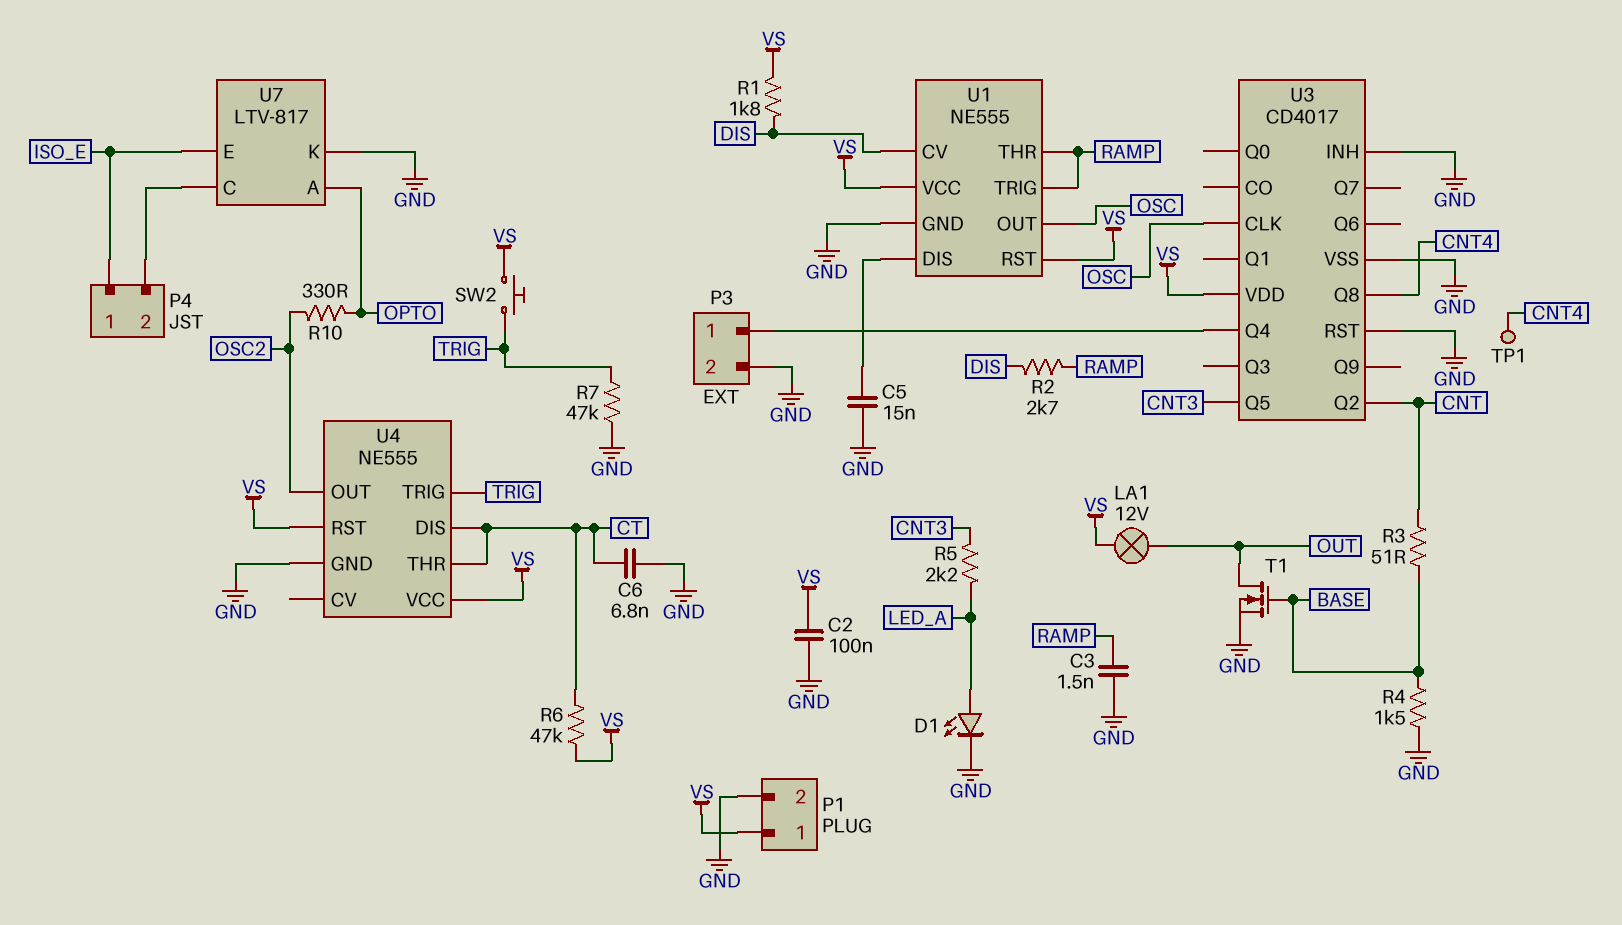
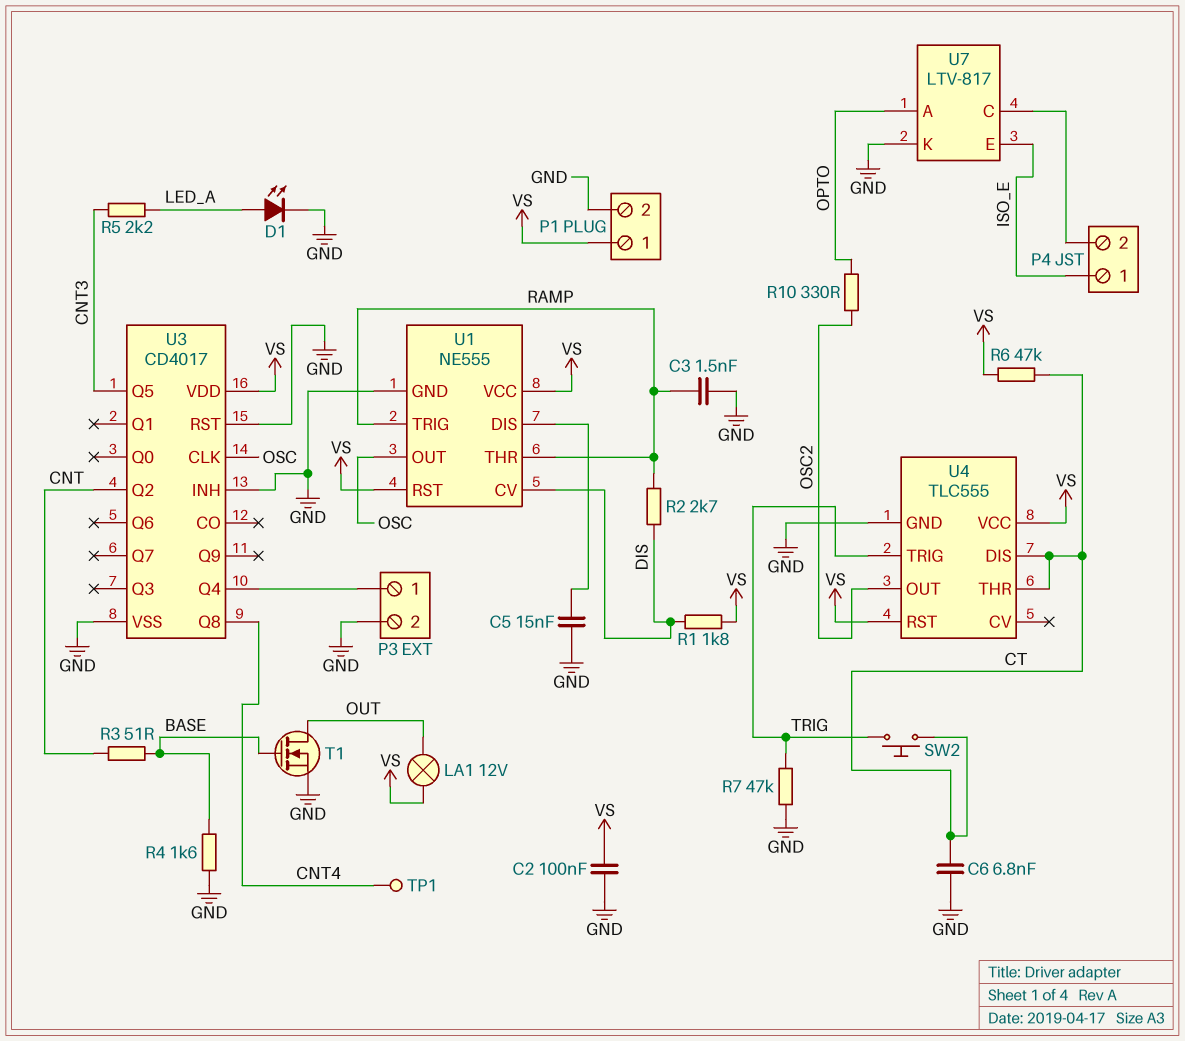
R4: 1.5k (BASE, GND) -> 1.6k (BASE, GND)
SW2: button (TRIG, VS) -> button (CT, TRIG)
U4: NE555 -> TLC555

